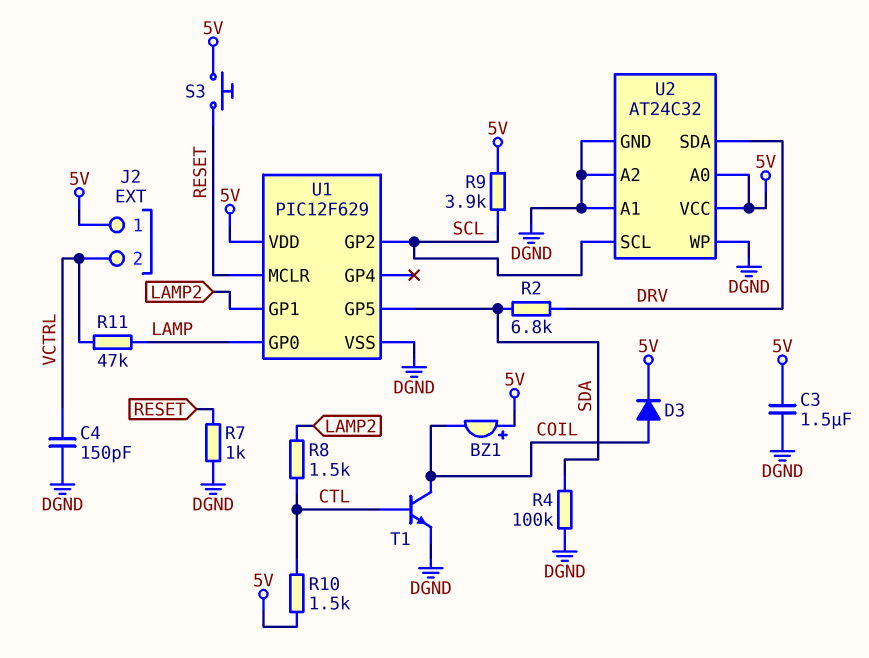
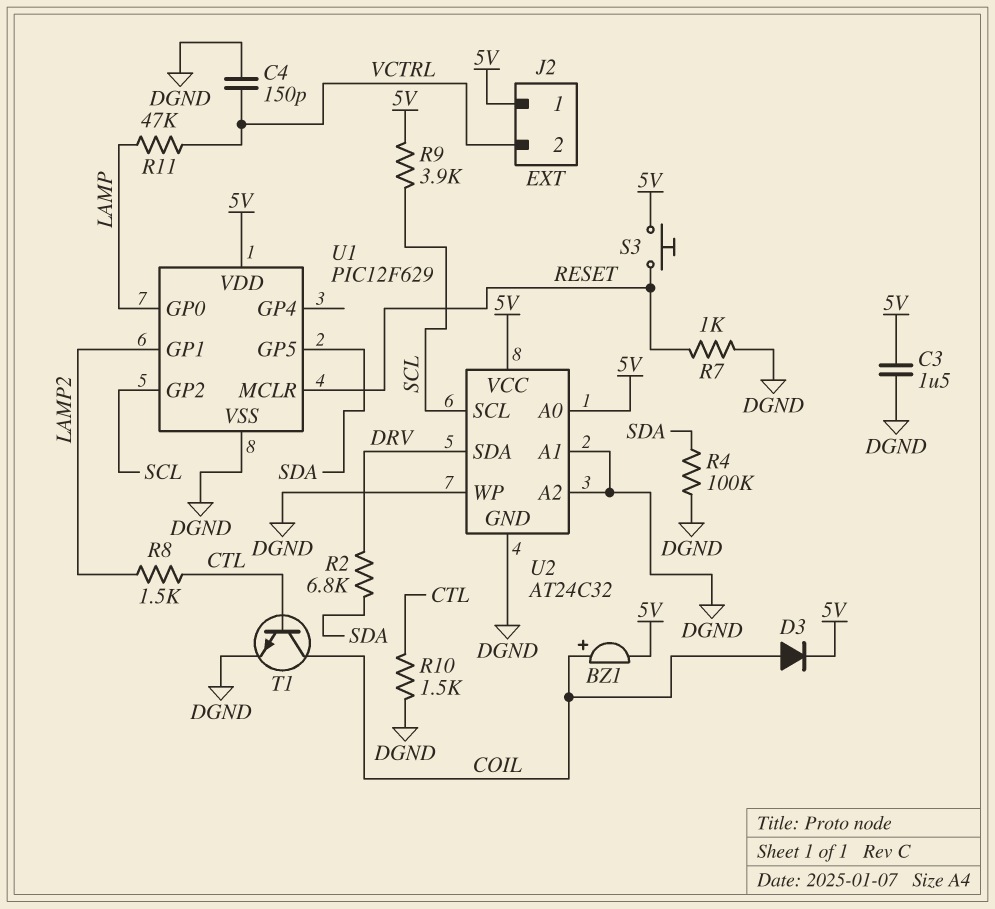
BZ1: buzzer (plus 5V, minus COIL) -> buzzer (plus COIL, minus 5V)
R10: 1.5k (5V, CTL) -> 1.5k (CTL, DGND)

